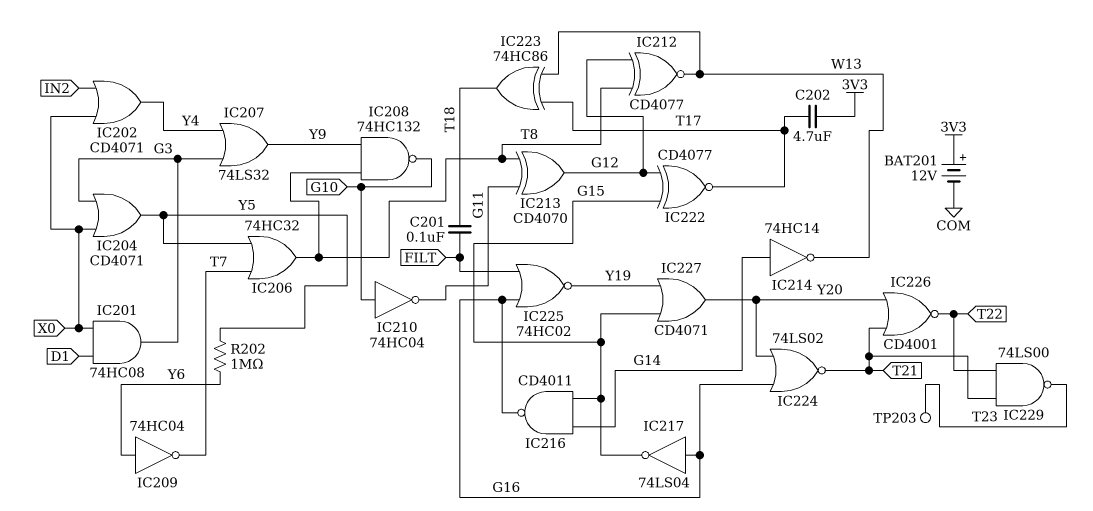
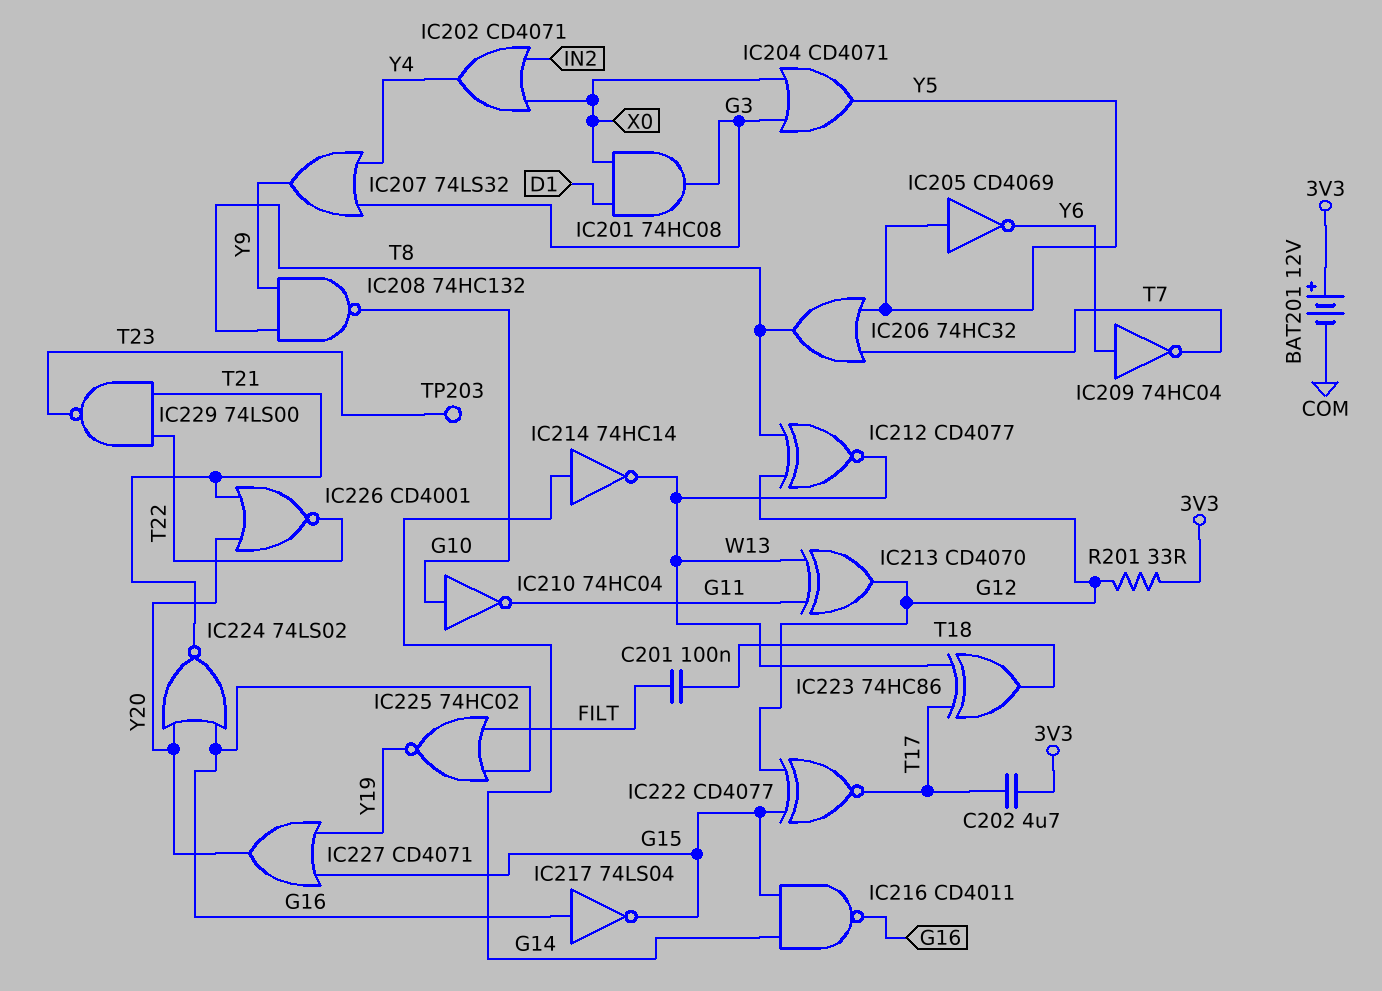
IC205: none -> NOT CD4069 (in Y5, out Y6)
IC213: XOR CD4070 (in G11, in T8, out G12) -> XOR CD4070 (in G11, in W13, out G12)
R201: none -> 33 (3V3, G12)
R202: 1M (Y5, Y6) -> none

